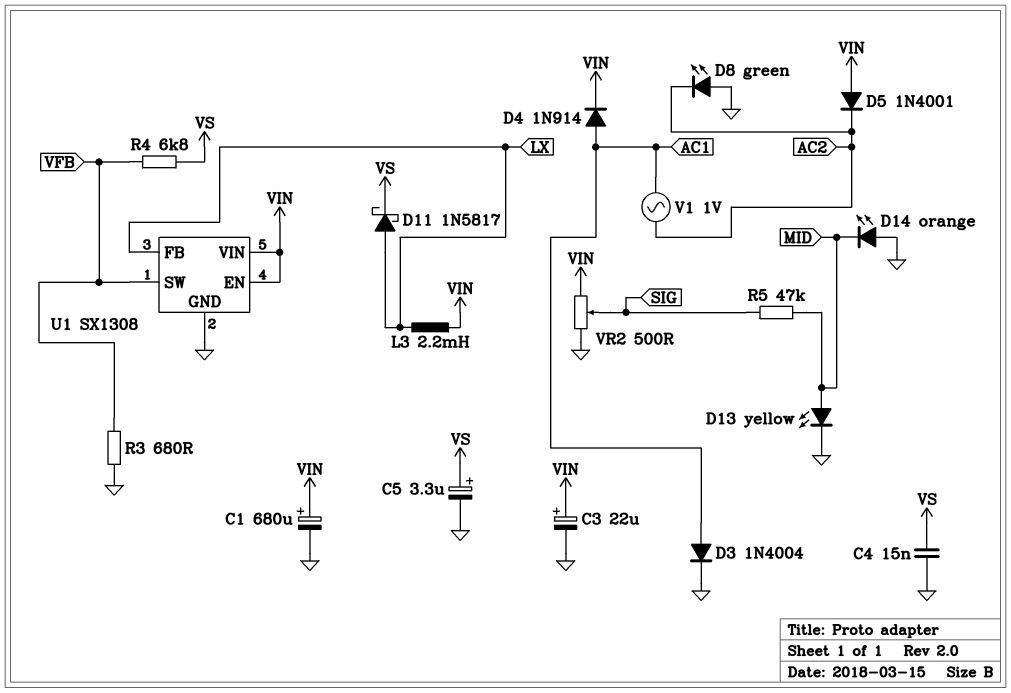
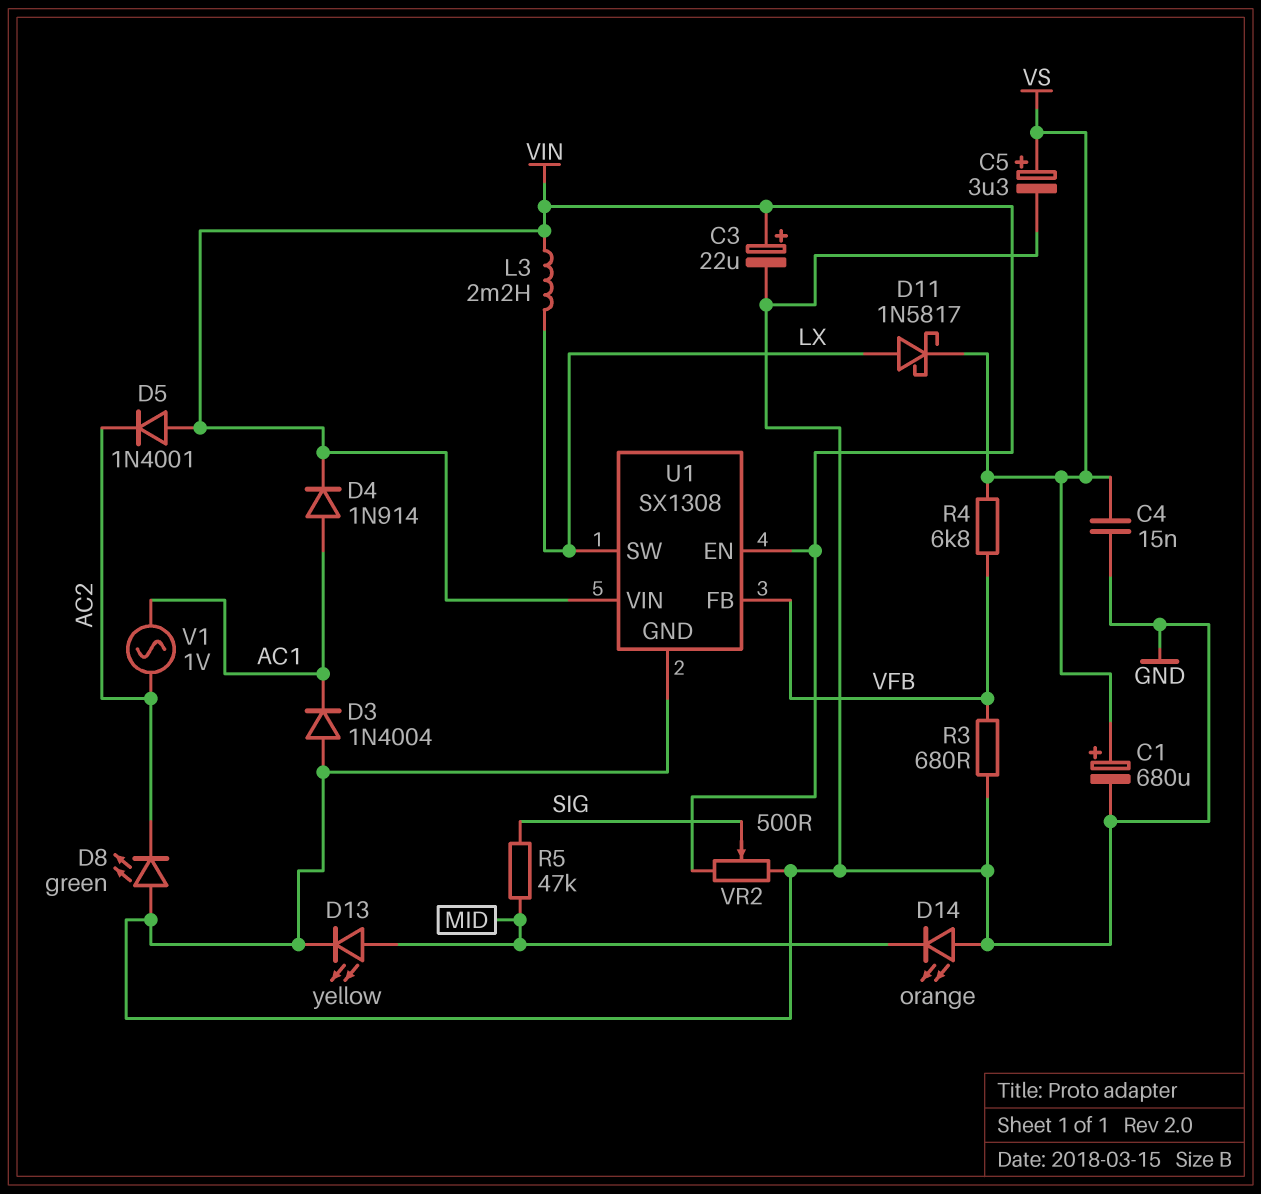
C1: 680uF (plus VIN, minus GND) -> 680uF (plus VS, minus GND)
D3: diode 1N4004 (A AC1, K GND) -> diode 1N4004 (A GND, K AC1)
U1 pin FB: LX -> VFB
U1 pin SW: VFB -> LX

